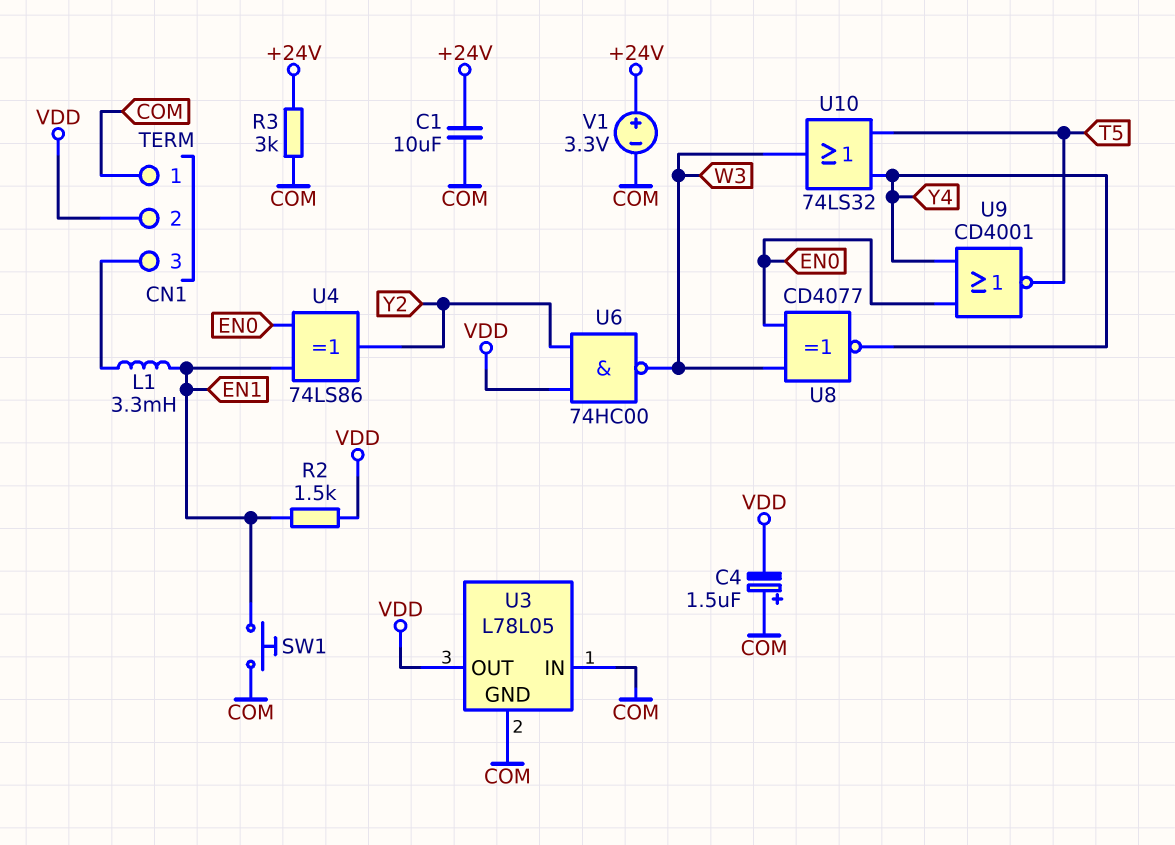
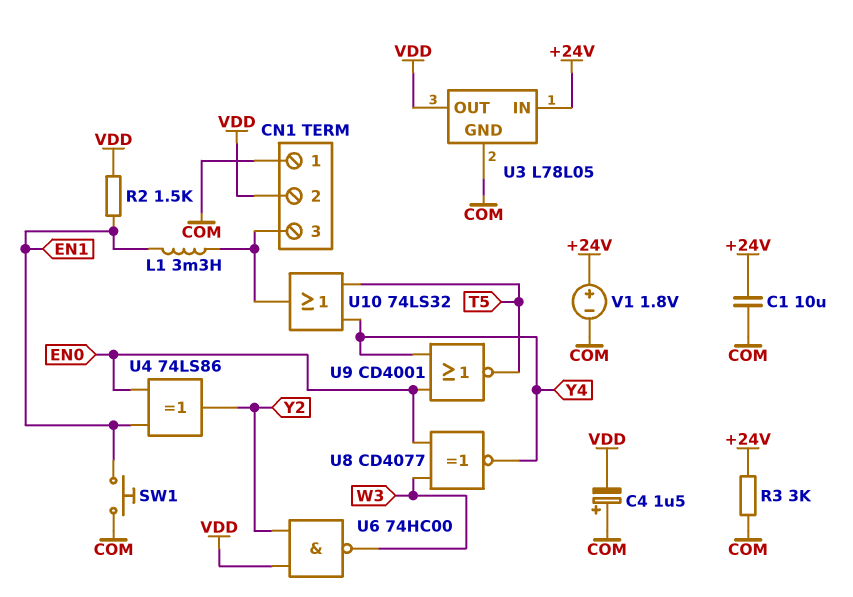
U3 pin IN: COM -> +24V
U10: OR 74LS32 (in T5, in Y4, out W3) -> OR 74LS32 (in T5, in Y4, out CN1/3)
V1: 3.3V (plus +24V, minus COM) -> 1.8V (plus +24V, minus COM)

